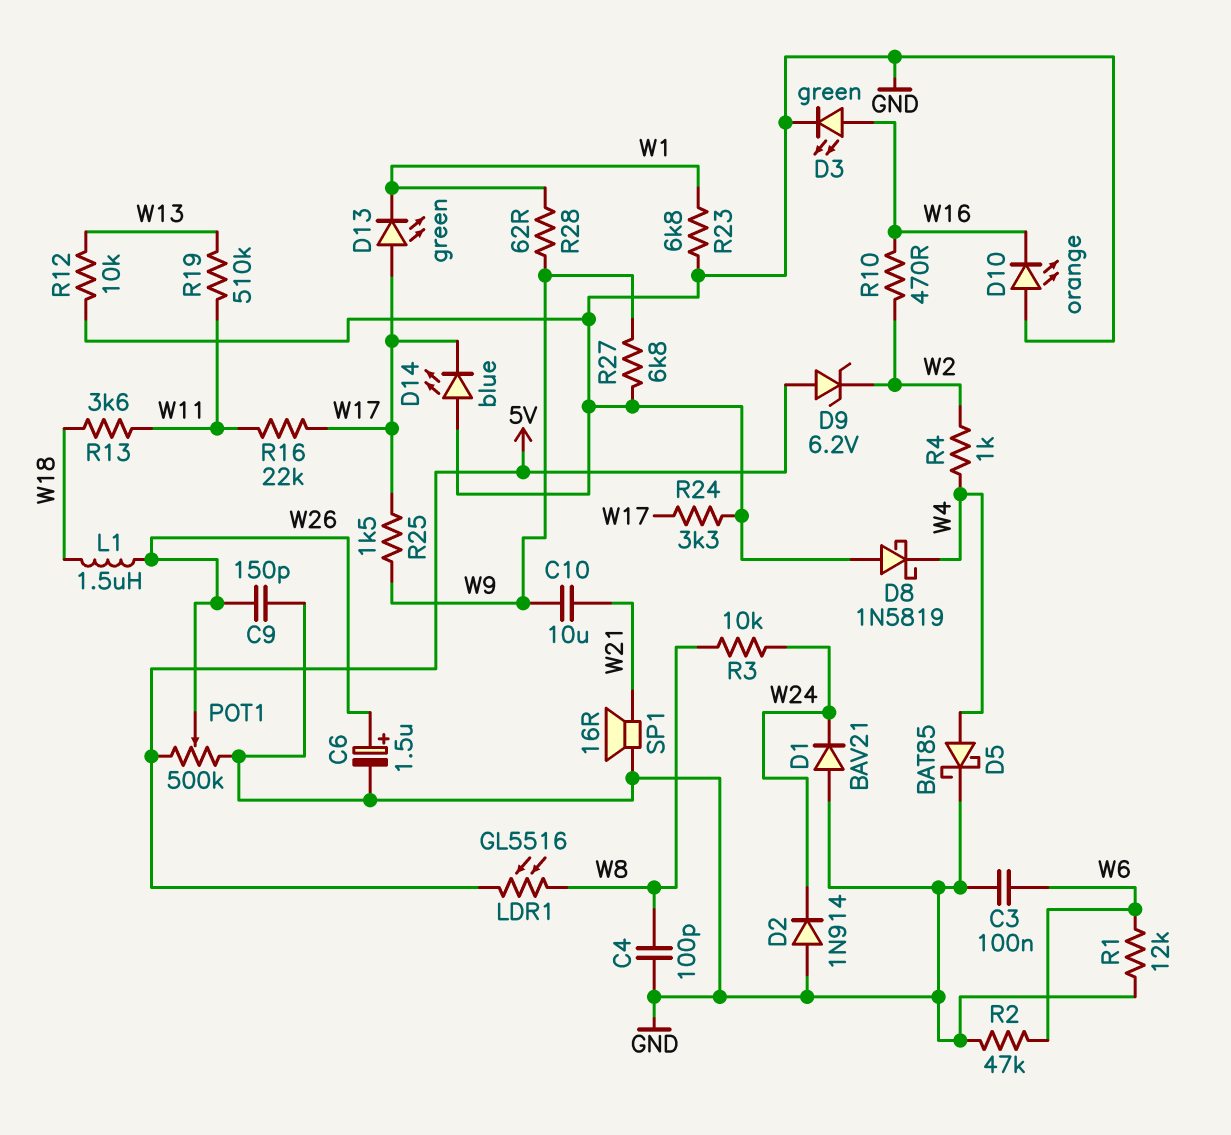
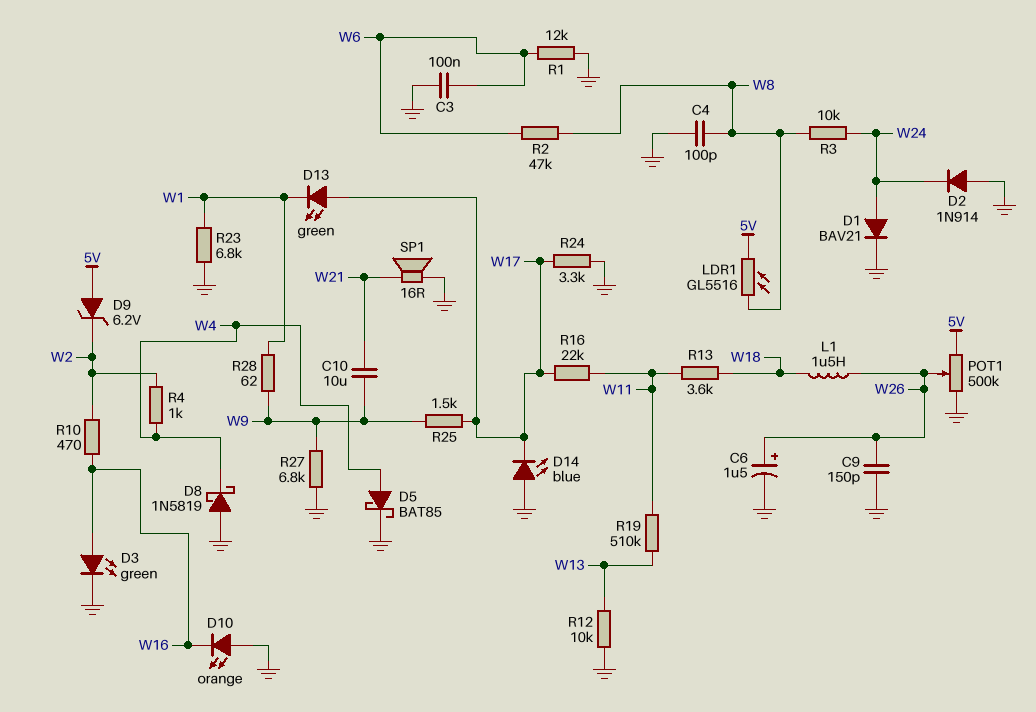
D1: diode BAV21 (A GND, K W24) -> diode BAV21 (A W24, K GND)
R2: 47k (GND, W6) -> 47k (W6, W8)

